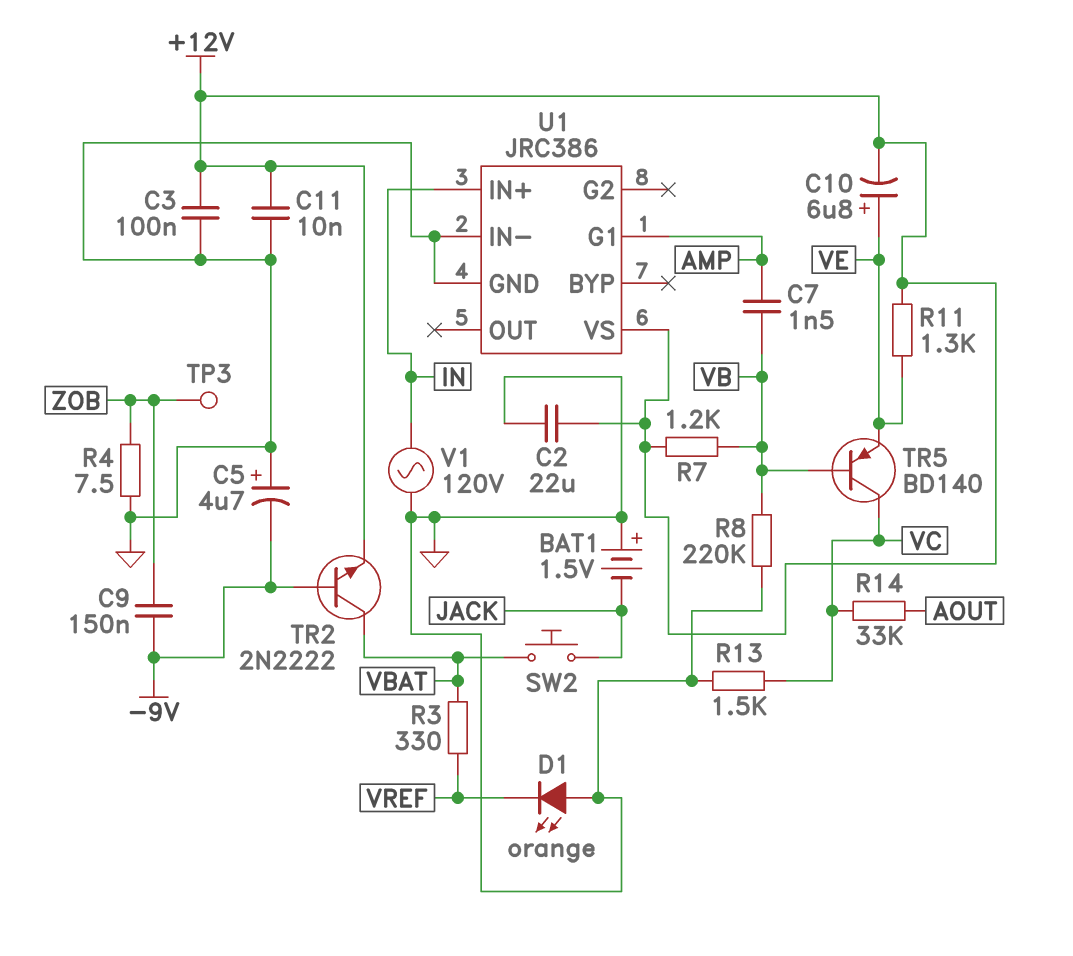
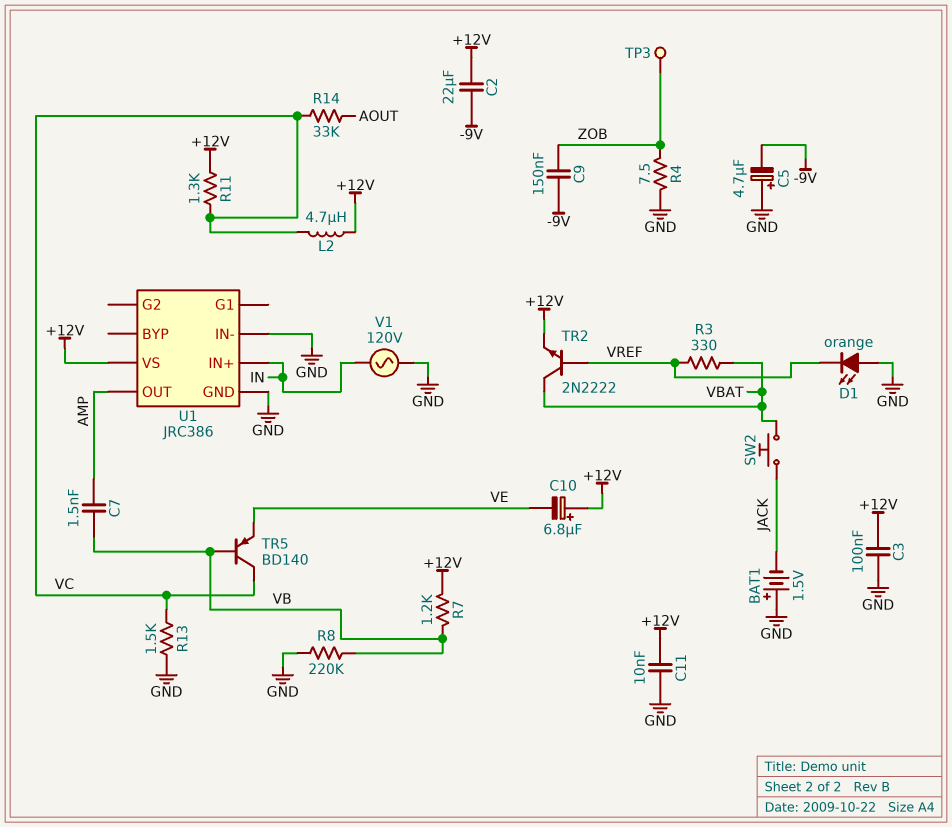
C2: 22uF (+12V, GND) -> 22uF (+12V, -9V)
C10: 6.8uF (plus VE, minus +12V) -> 6.8uF (plus +12V, minus VE)
L2: none -> 4.7uH (+12V, VC)
R11: 1.3k (+12V, VE) -> 1.3k (+12V, VC)
TR2: NPN 2N2222 (B -9V, C VBAT, E +12V) -> NPN 2N2222 (B VREF, C VBAT, E +12V)
U1 pin G1: AMP -> none
U1 pin OUT: none -> AMP

